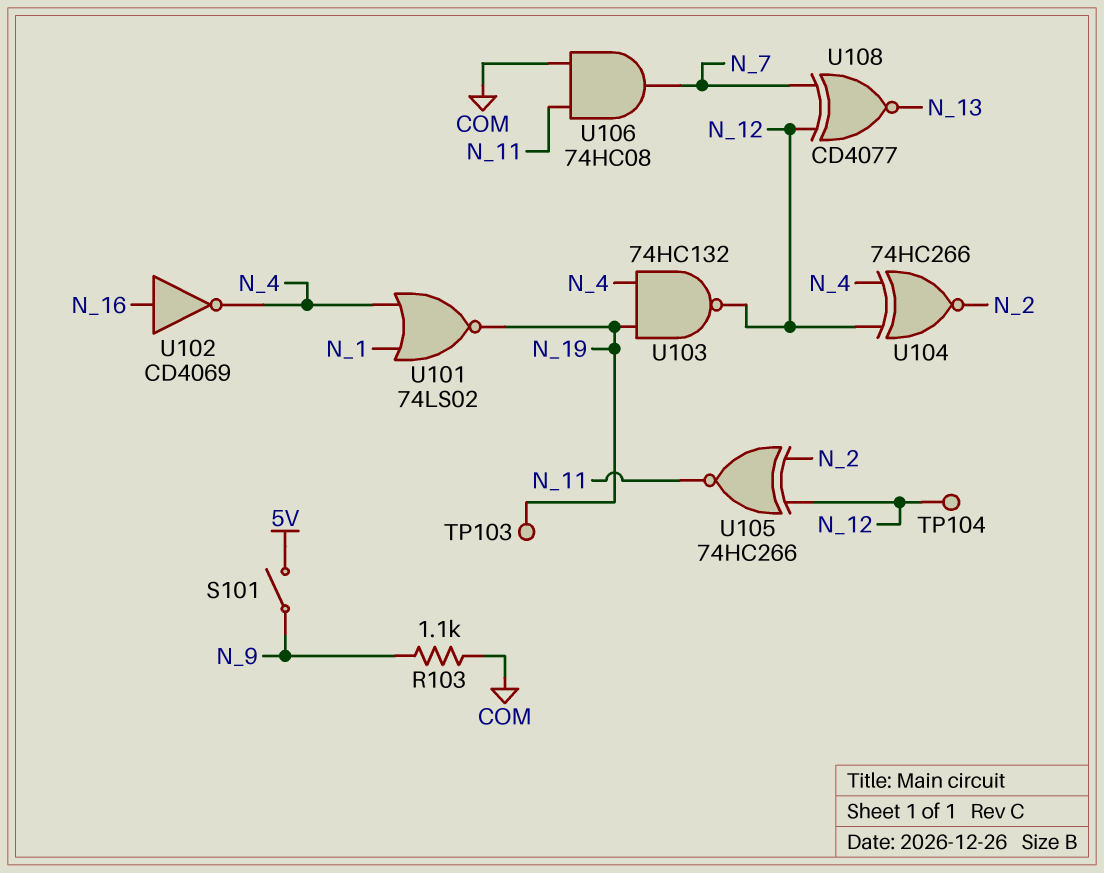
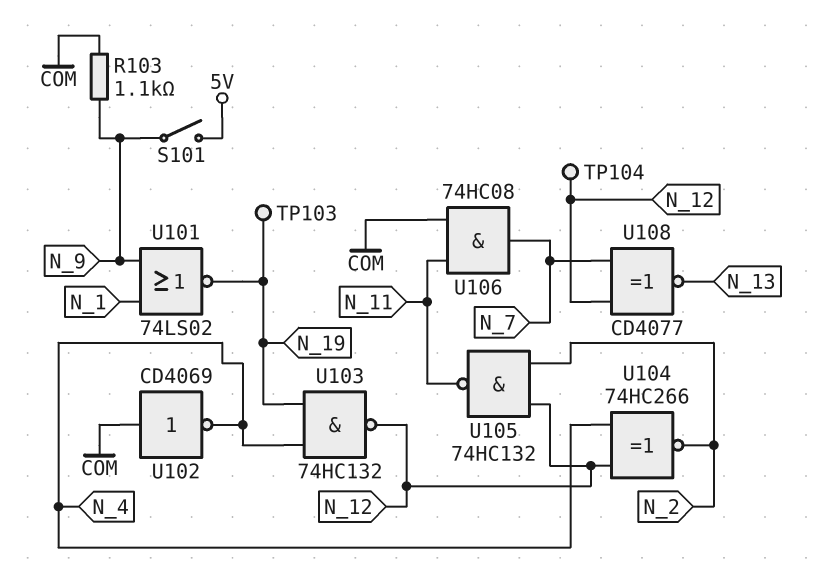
U101: NOR 74LS02 (in N_1, in N_4, out N_19) -> NOR 74LS02 (in N_1, in N_9, out N_19)
U102: NOT CD4069 (in N_16, out N_4) -> NOT CD4069 (in COM, out N_4)
U105: XNOR 74HC266 (in N_2, in N_12, out N_11) -> NAND 74HC132 (in N_2, in N_12, out N_11)

